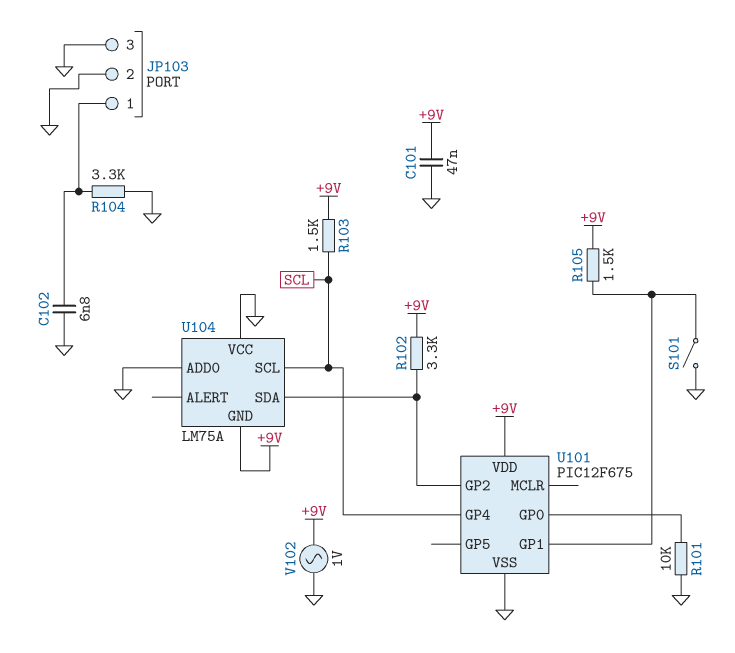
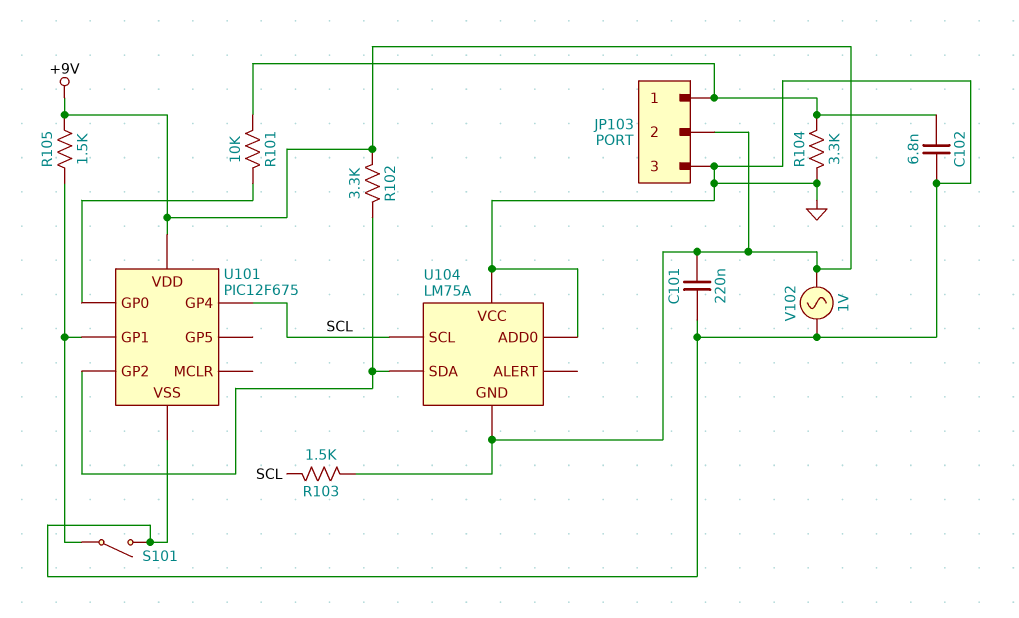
C101: 47nF (+9V, GND) -> 220nF (+9V, GND)
JP103 pin 2: GND -> +9V
R101: 10k (GND, U101/GP0) -> 10k (JP103/1, U101/GP0)

